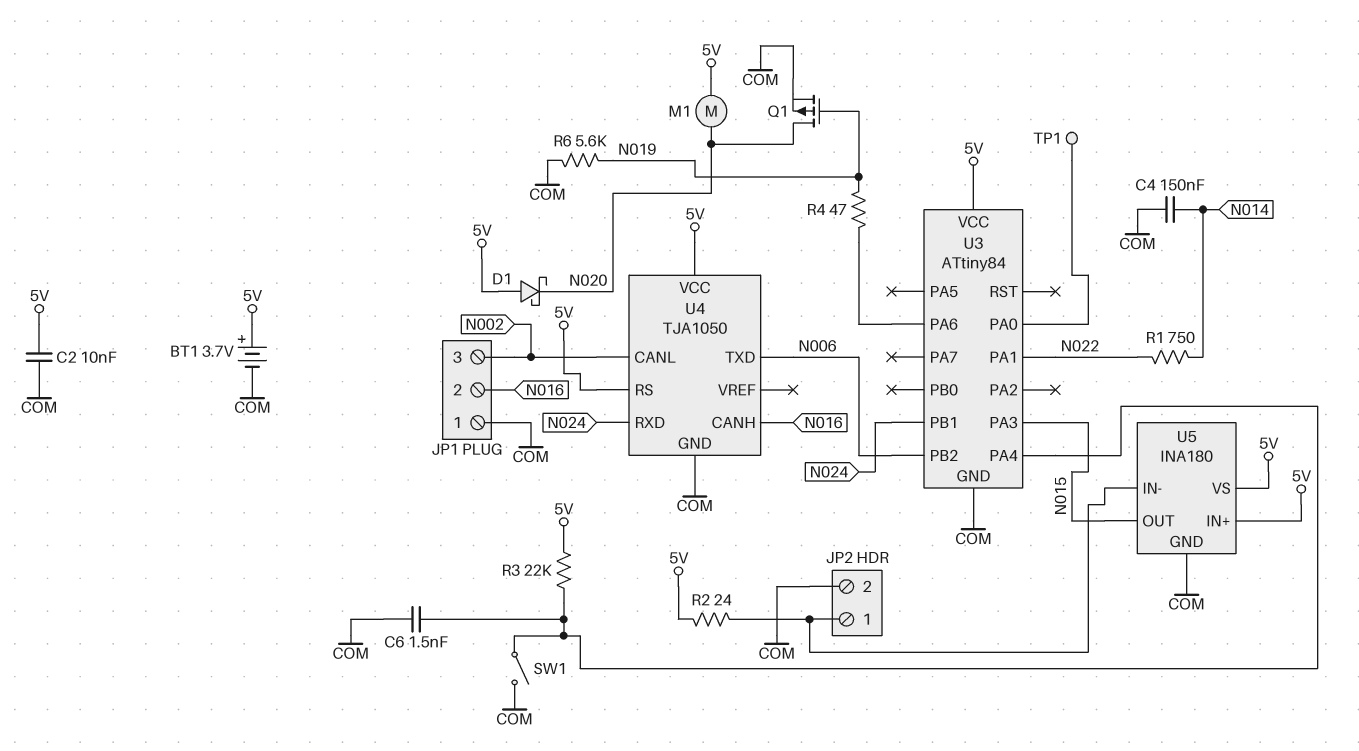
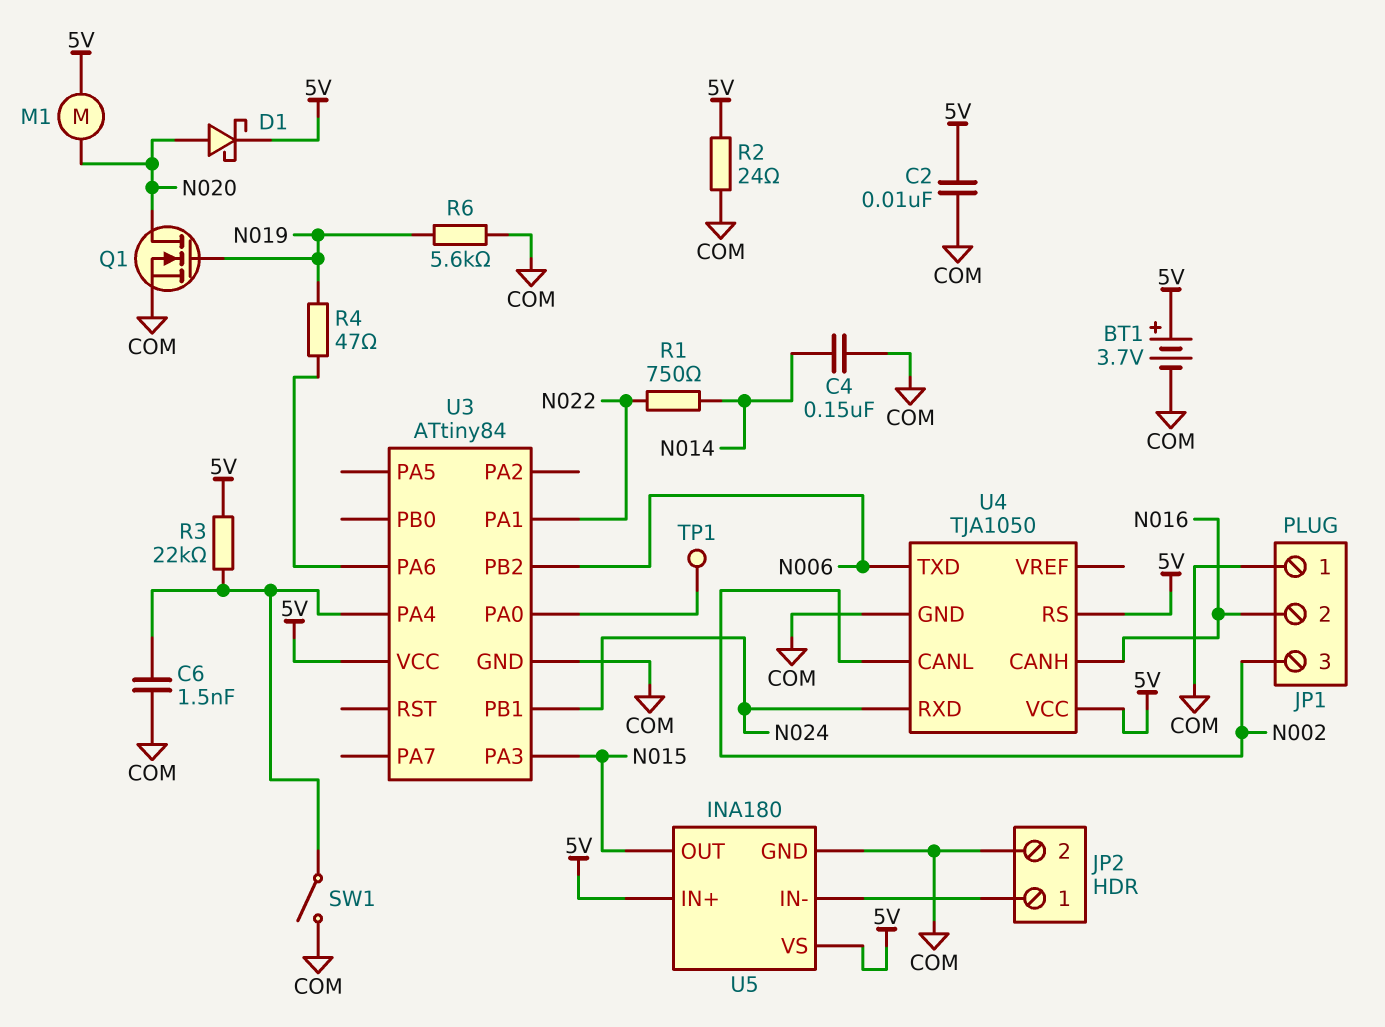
D1: schottky (A 5V, K N020) -> schottky (A N020, K 5V)
Q1: PMOS (G N019, D N020, S COM) -> NMOS (G N019, D N020, S COM)
R2: 24 (5V, JP2/1) -> 24 (5V, COM)

